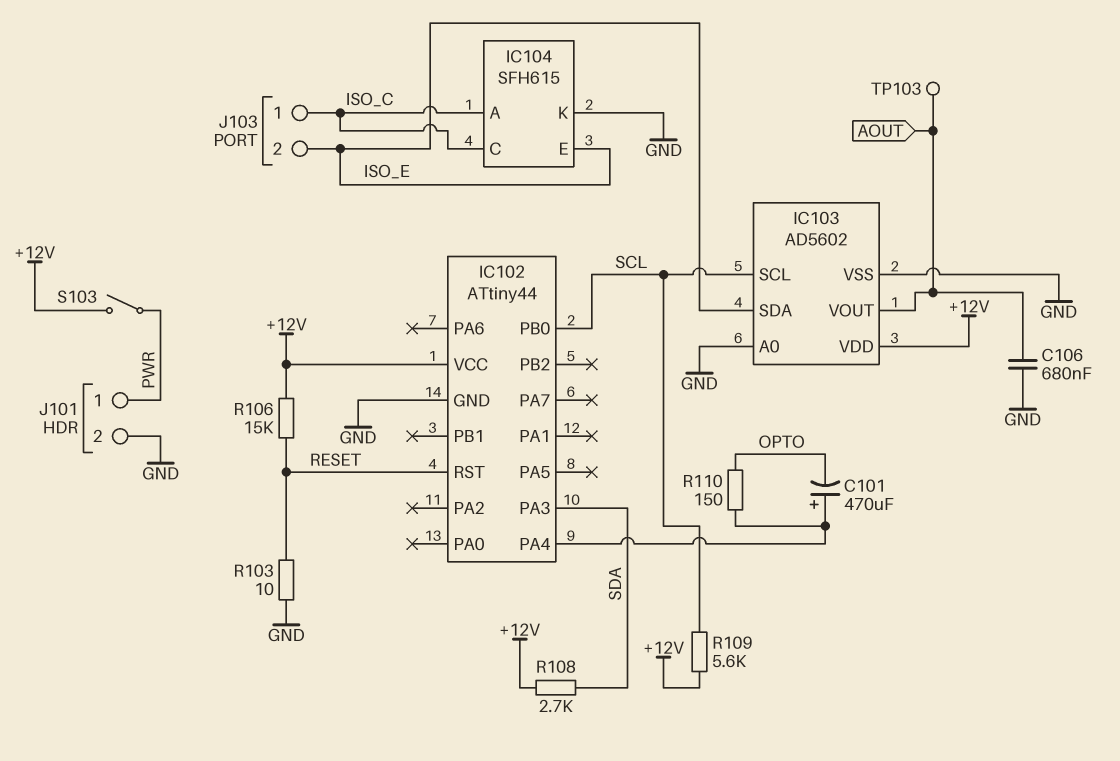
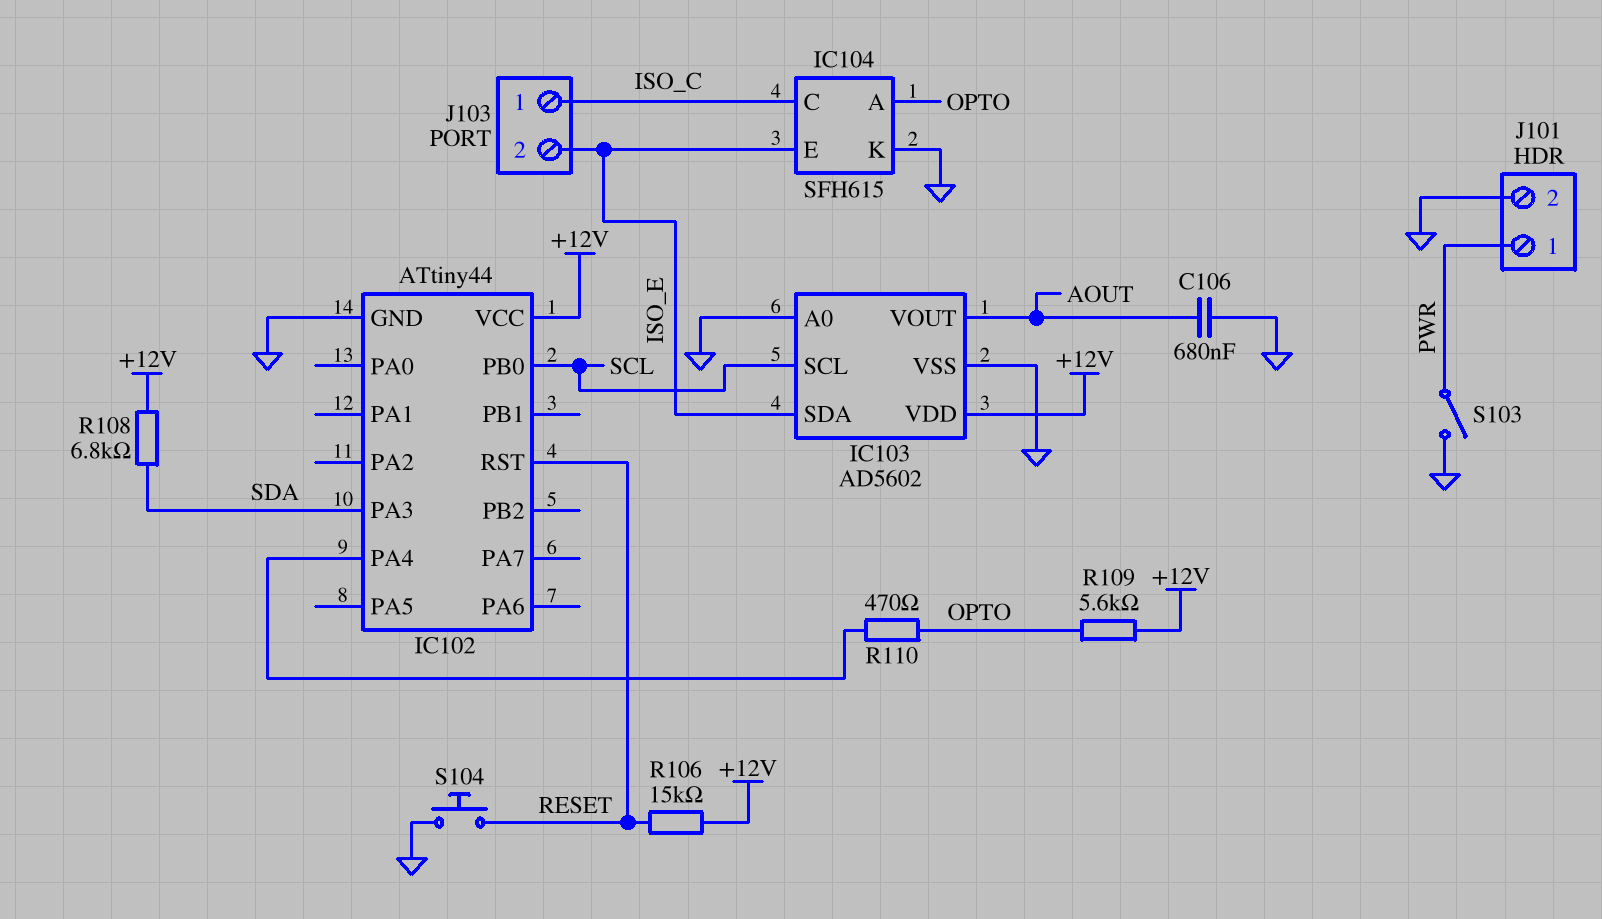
C101: 470uF (plus IC102/PA4, minus OPTO) -> none
IC104 pin A: ISO_C -> OPTO
R103: 10 (GND, RESET) -> none
R108: 2.7k (+12V, SDA) -> 6.8k (+12V, SDA)
R109: 5.6k (+12V, SCL) -> 5.6k (+12V, OPTO)
R110: 150 (IC102/PA4, OPTO) -> 470 (IC102/PA4, OPTO)
S103: switch (+12V, PWR) -> switch (GND, PWR)
S104: none -> button (GND, RESET)
TP103: test point (AOUT) -> none

